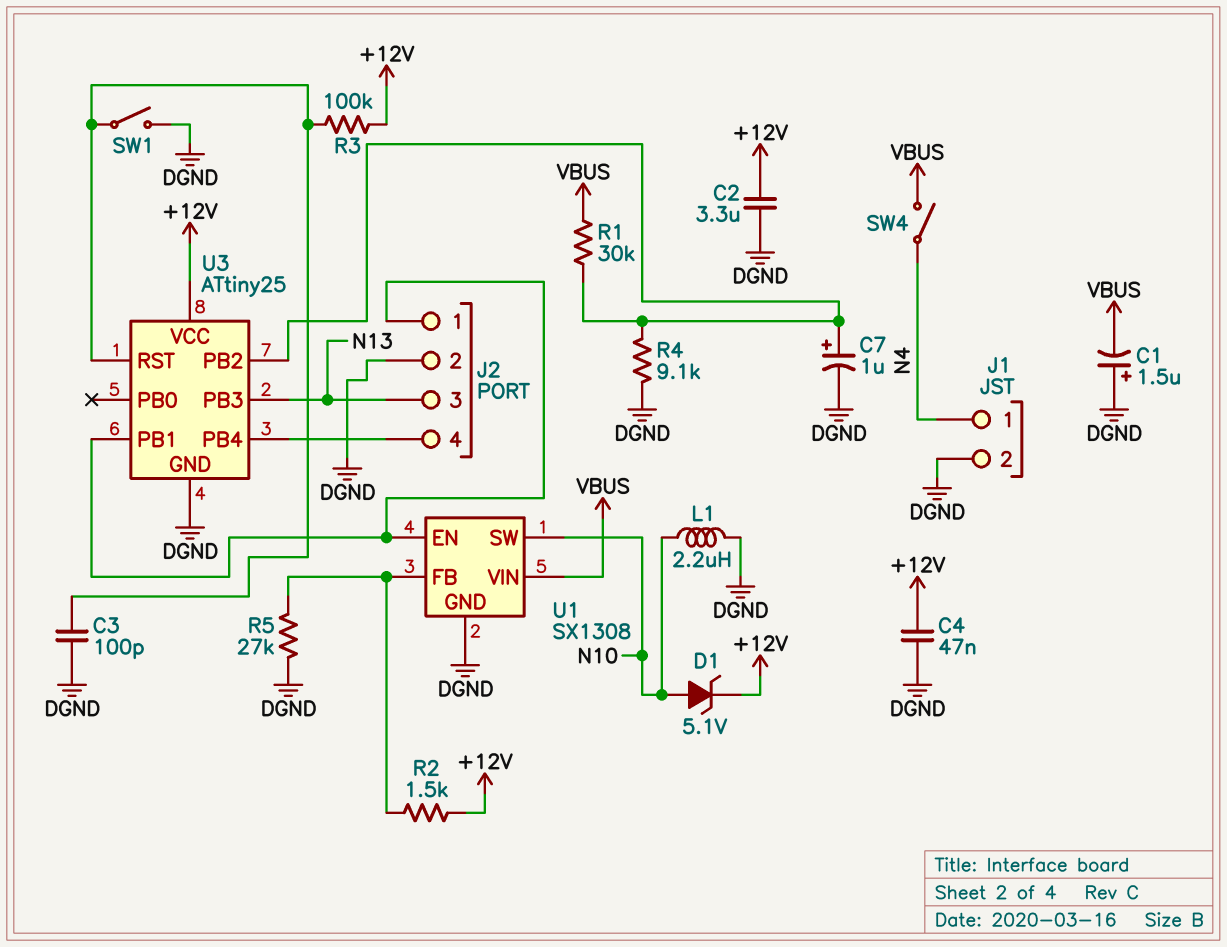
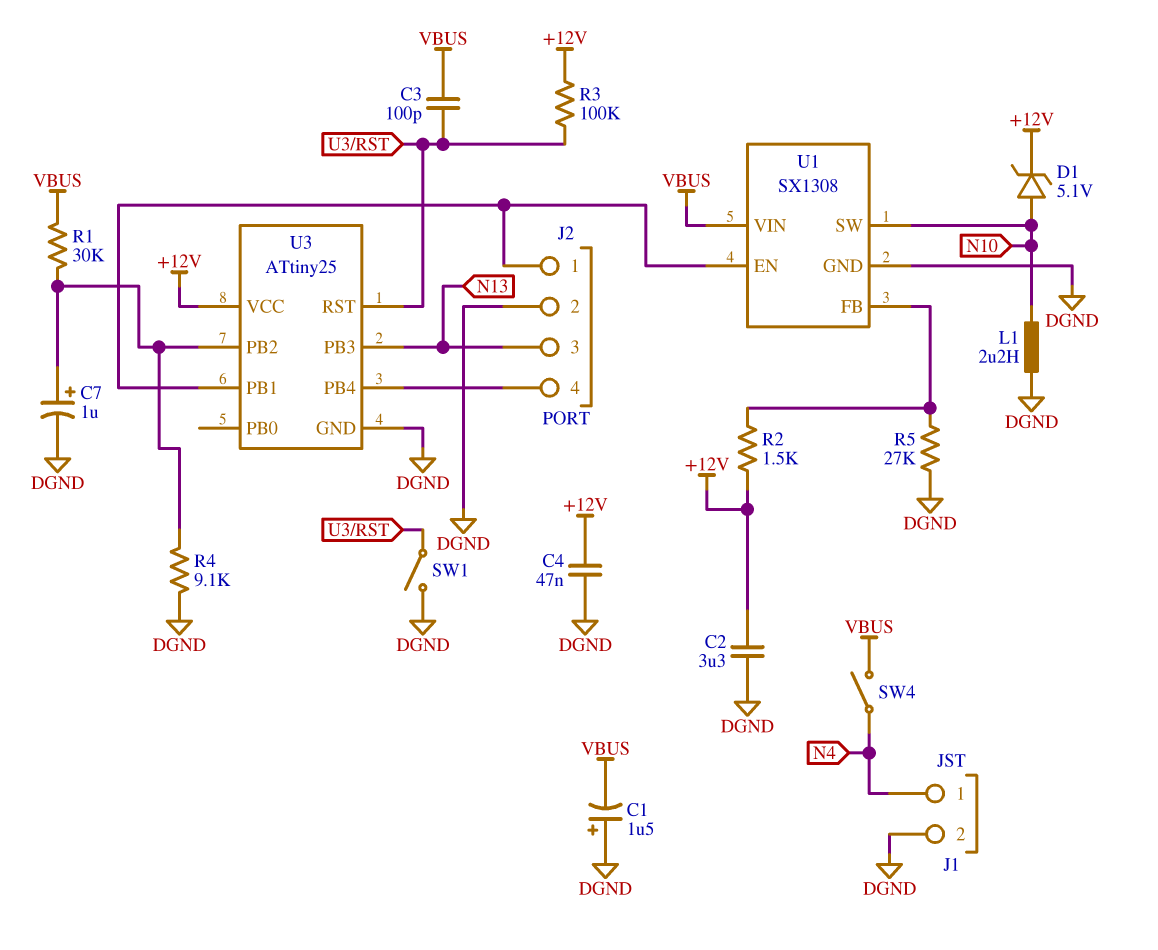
C3: 100pF (DGND, U3/RST) -> 100pF (U3/RST, VBUS)

